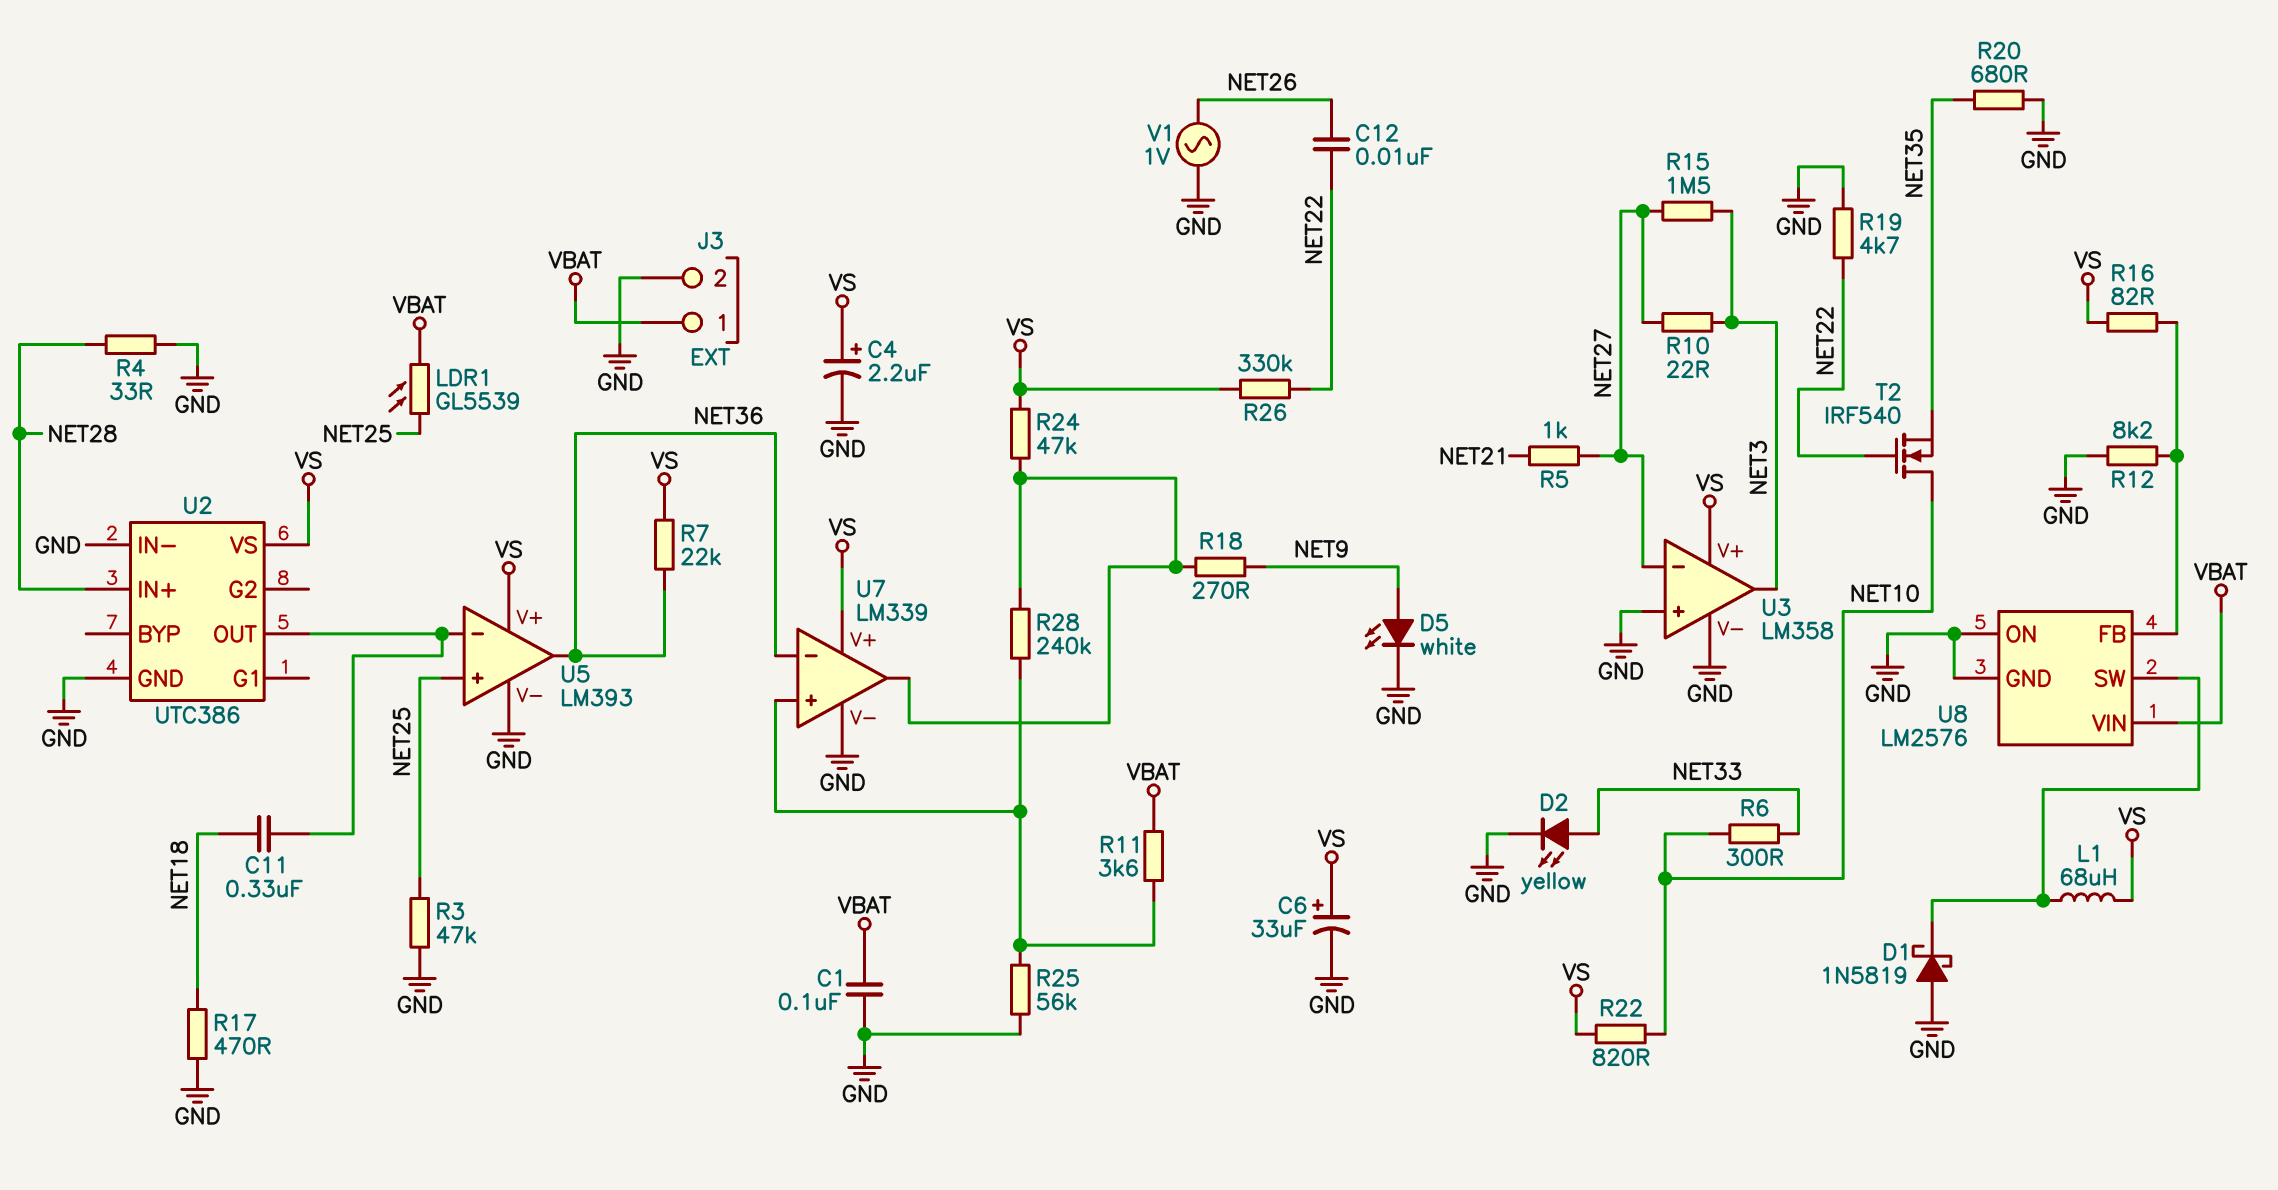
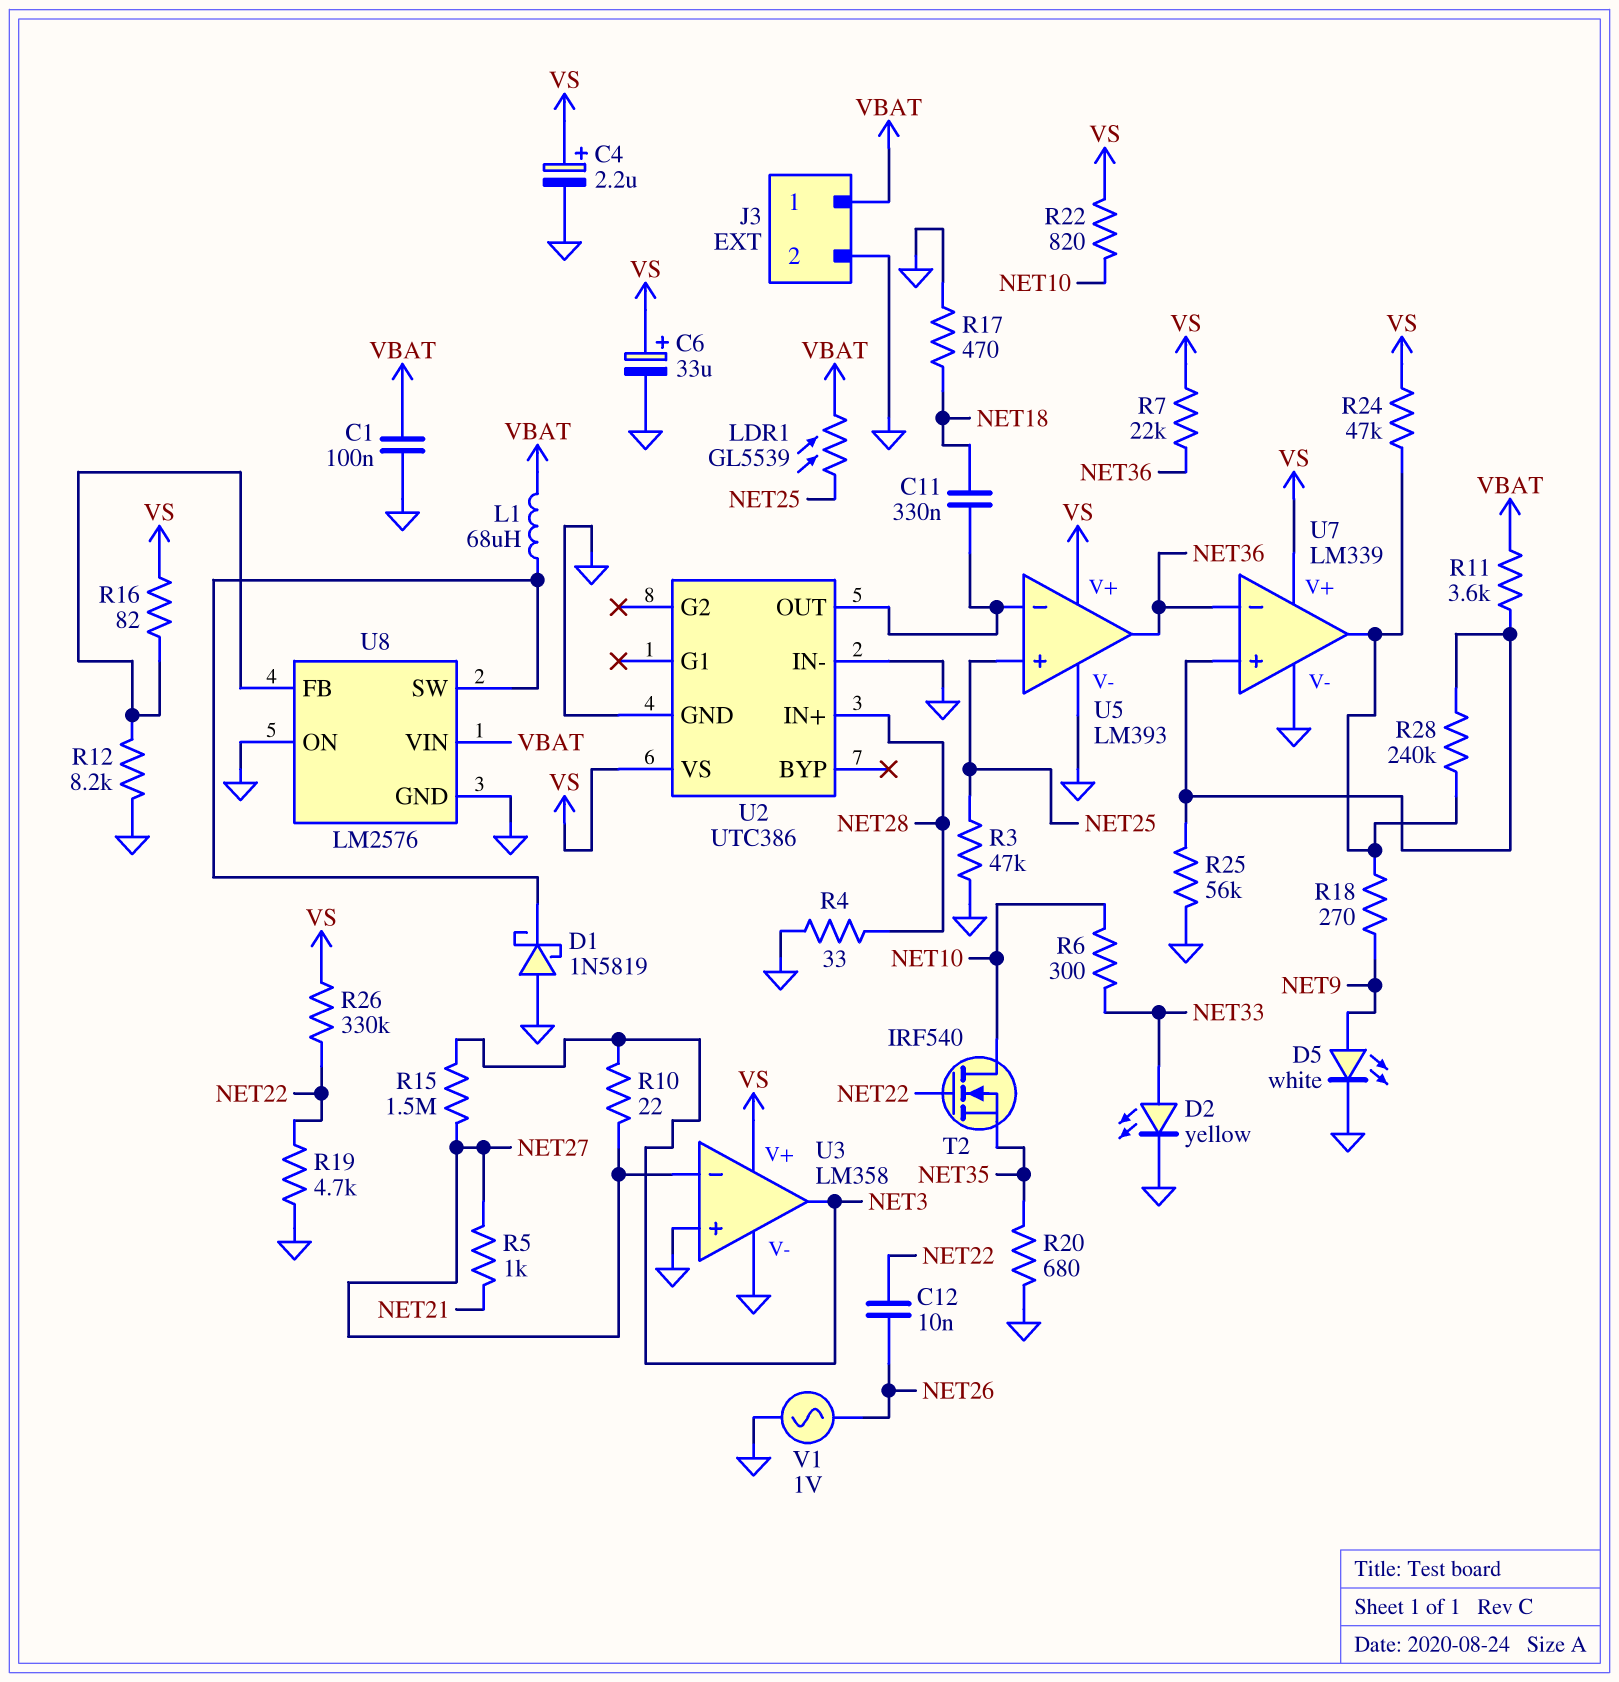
L1: 68uH (U8/SW, VS) -> 68uH (U8/SW, VBAT)

